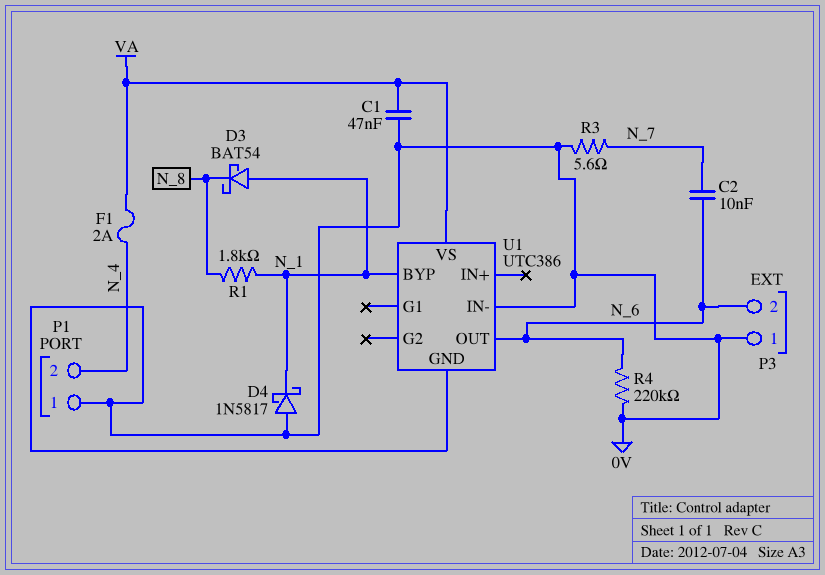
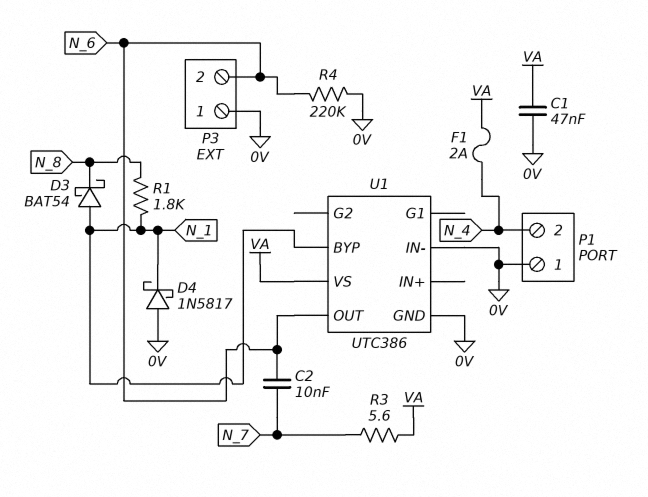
R3: 5.6 (0V, N_7) -> 5.6 (N_7, VA)

